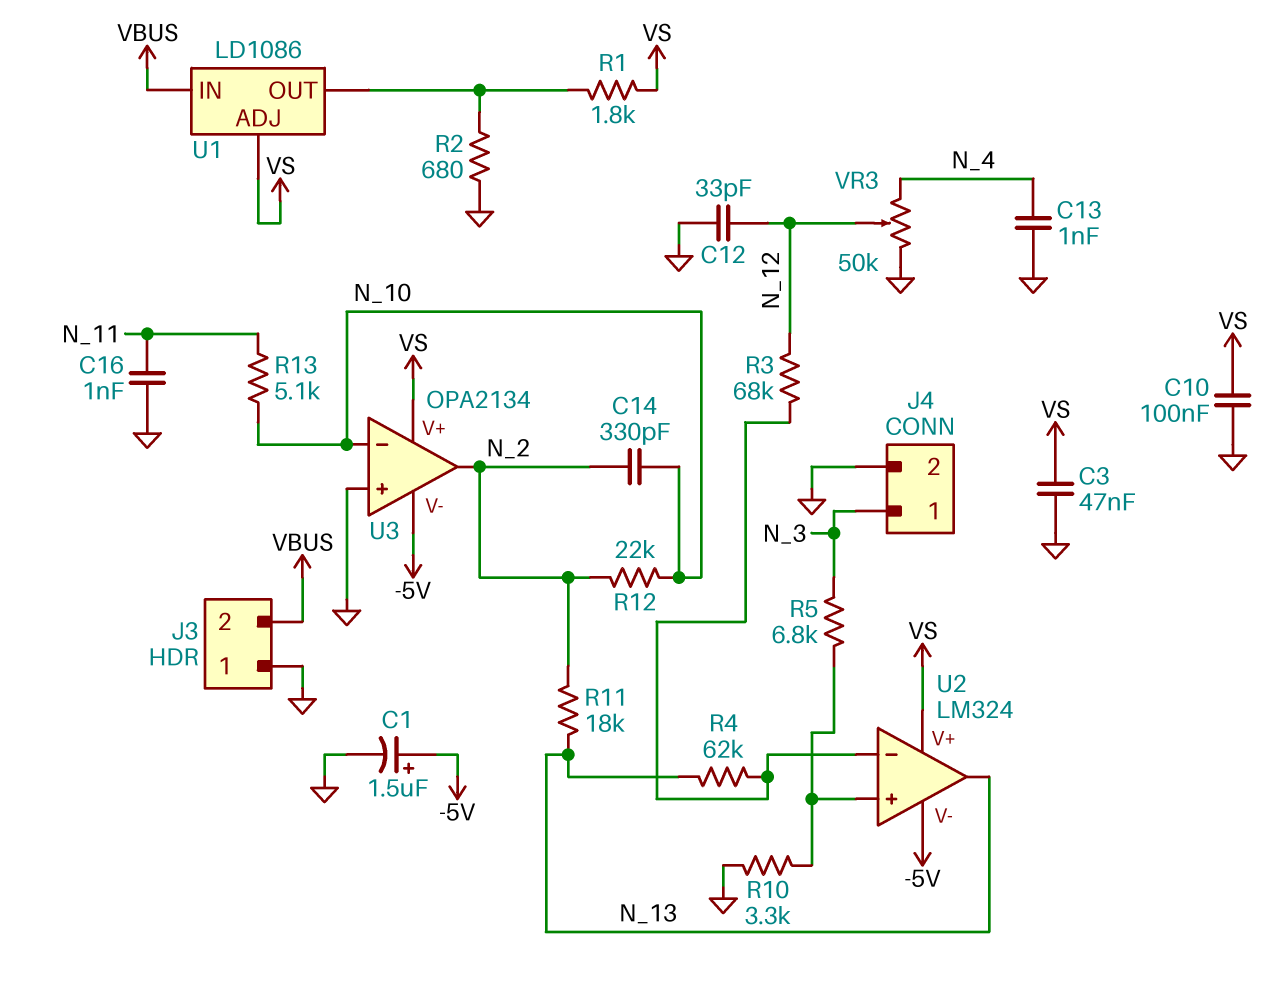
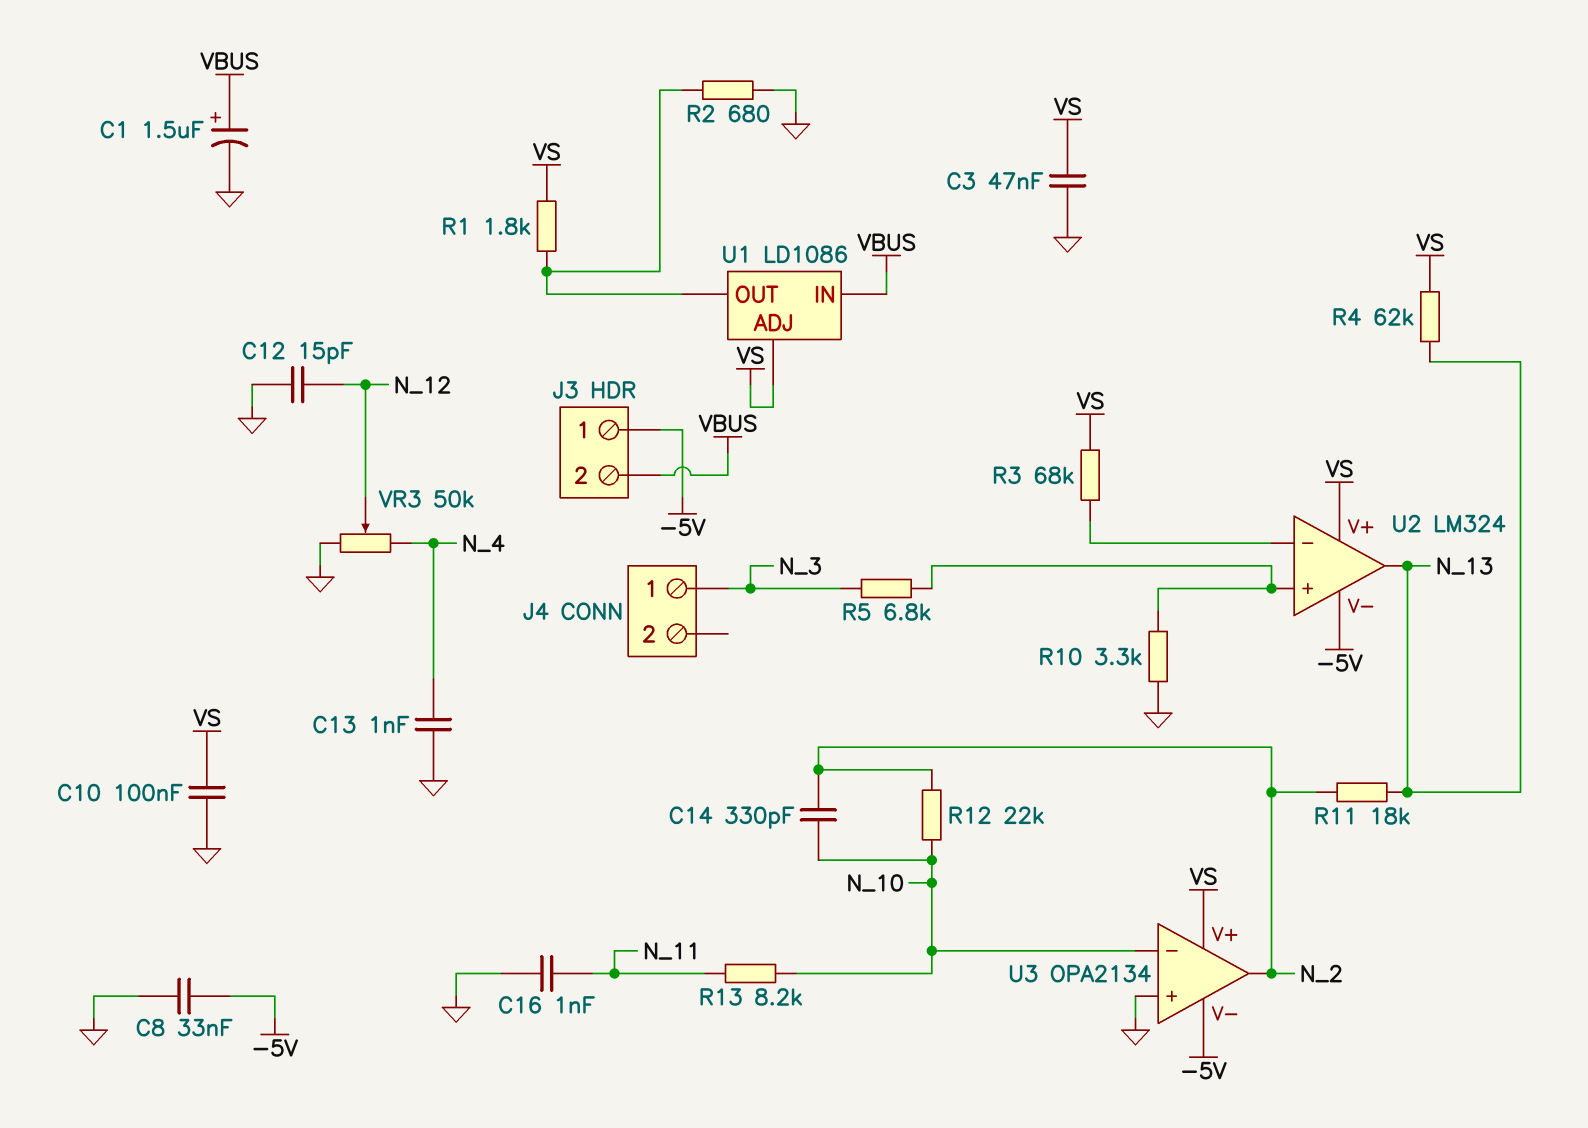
C1: 1.5uF (plus -5V, minus GND) -> 1.5uF (plus VBUS, minus GND)
C8: none -> 33nF (-5V, GND)
C12: 33pF (GND, N_12) -> 15pF (GND, N_12)
J3 pin 1: GND -> -5V
J4 pin 2: GND -> none
R3: 68k (N_12, U2/in-) -> 68k (U2/in-, VS)
R4: 62k (N_13, U2/in-) -> 62k (N_13, VS)
R13: 5.1k (N_10, N_11) -> 8.2k (N_10, N_11)

